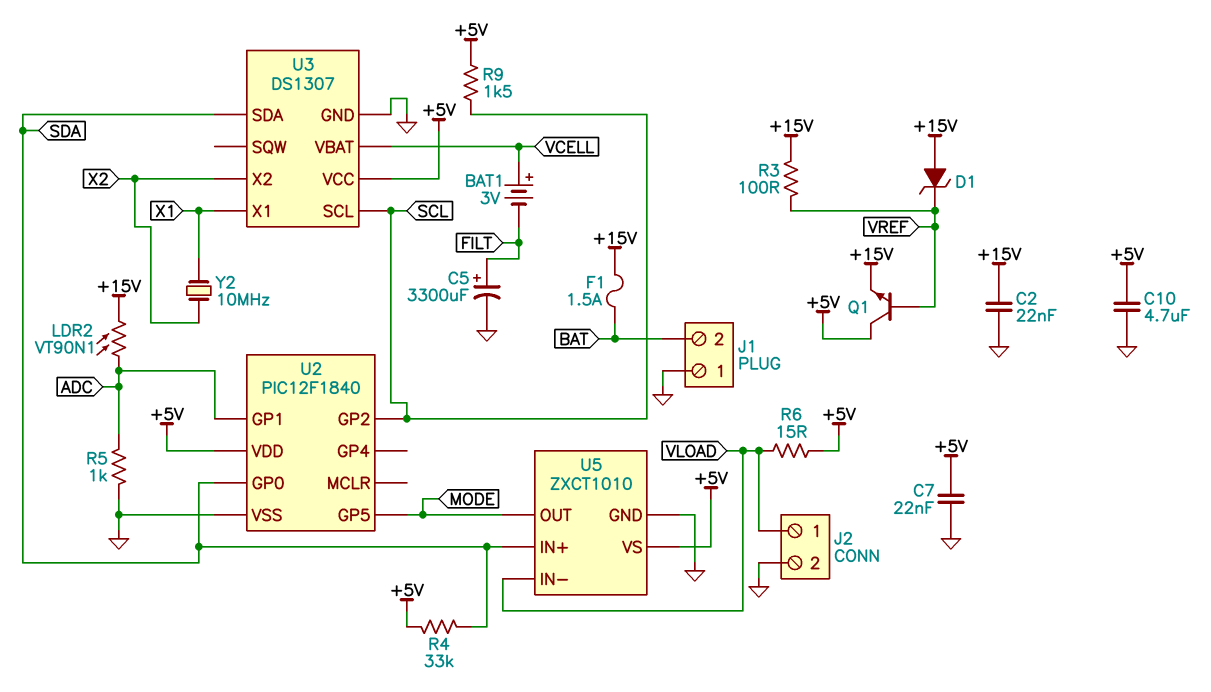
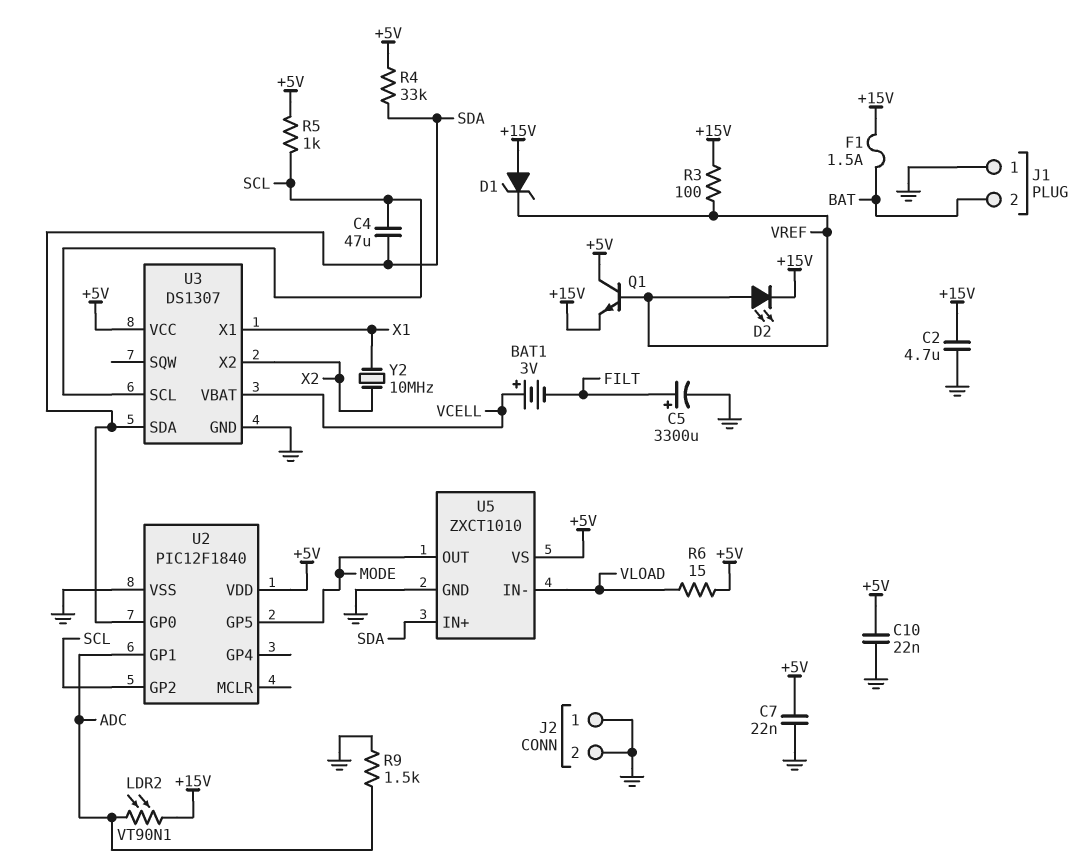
C2: 22nF (+15V, GND) -> 4.7uF (+15V, GND)
C4: none -> 47uF (SCL, SDA)
C10: 4.7uF (+5V, GND) -> 22nF (+5V, GND)
D2: none -> LED (A VREF, K +15V)
J2 pin 1: VLOAD -> GND
R5: 1k (ADC, GND) -> 1k (+5V, SCL)
R9: 1.5k (+5V, SCL) -> 1.5k (ADC, GND)

